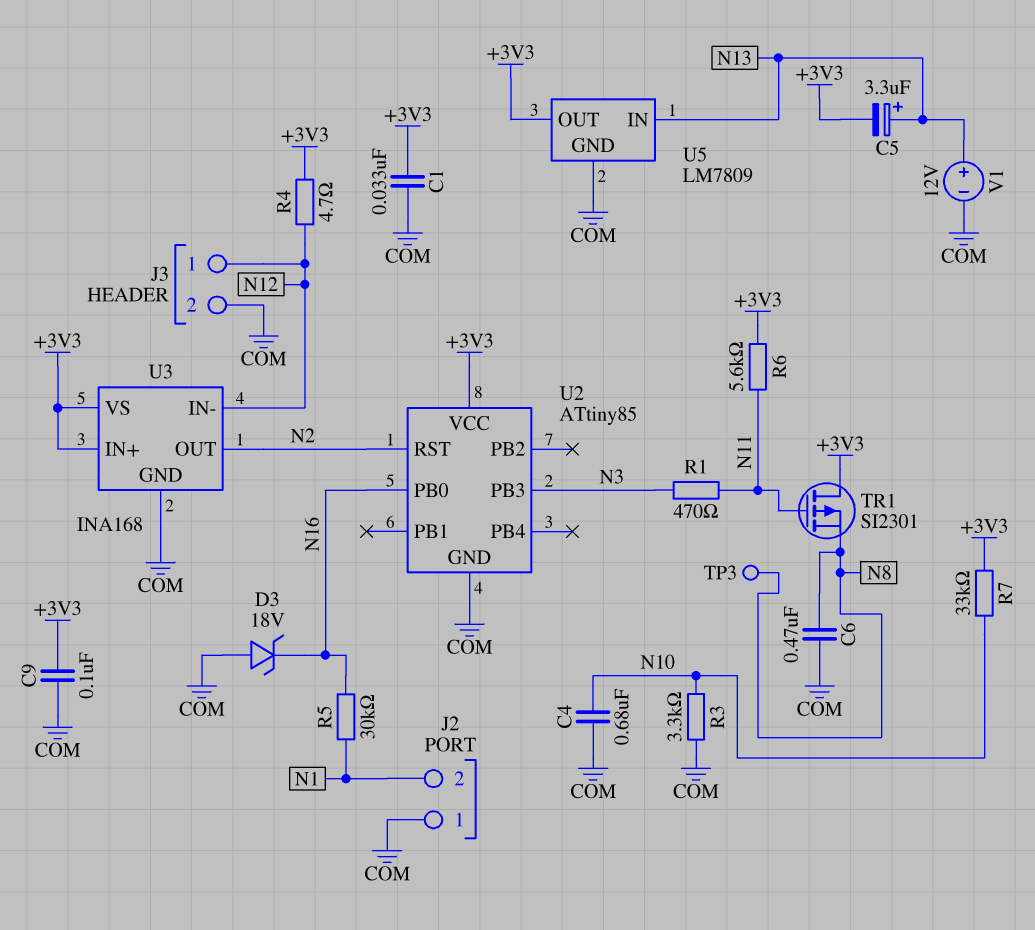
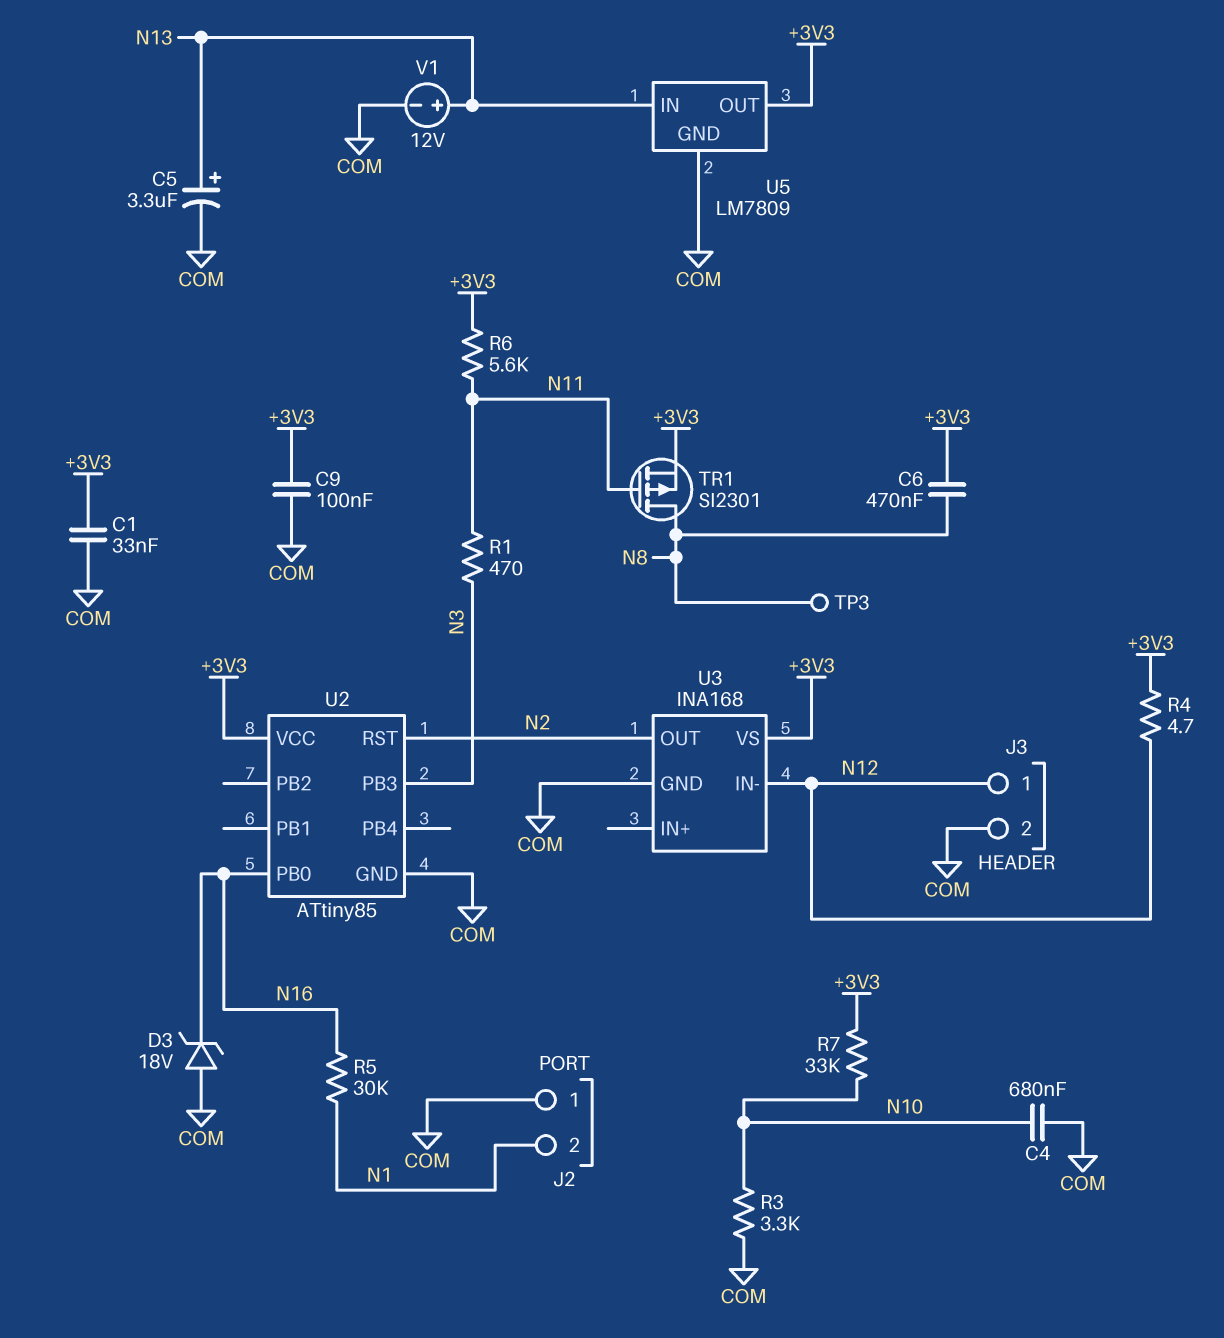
C5: 3.3uF (plus N13, minus +3V3) -> 3.3uF (plus N13, minus COM)
C6: 470nF (COM, N8) -> 470nF (+3V3, N8)
TR1: PMOS SI2301 (G N11, D +3V3, S N8) -> PMOS SI2301 (G N11, D N8, S +3V3)
U3 pin IN+: +3V3 -> none

